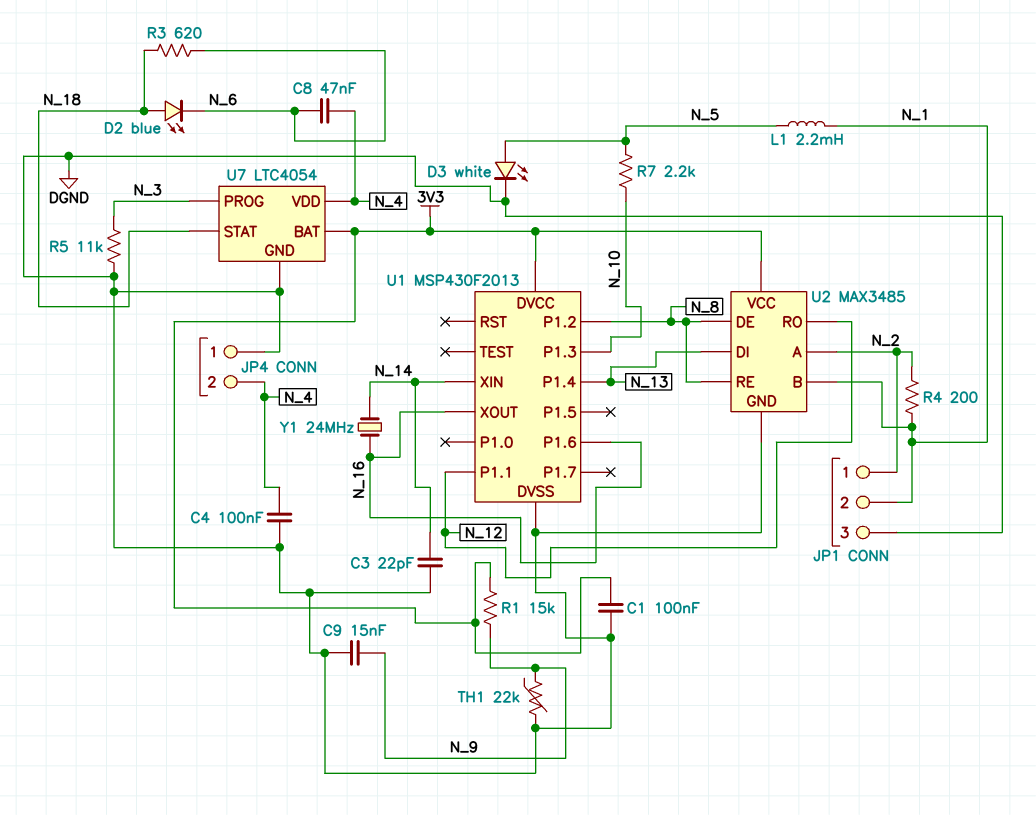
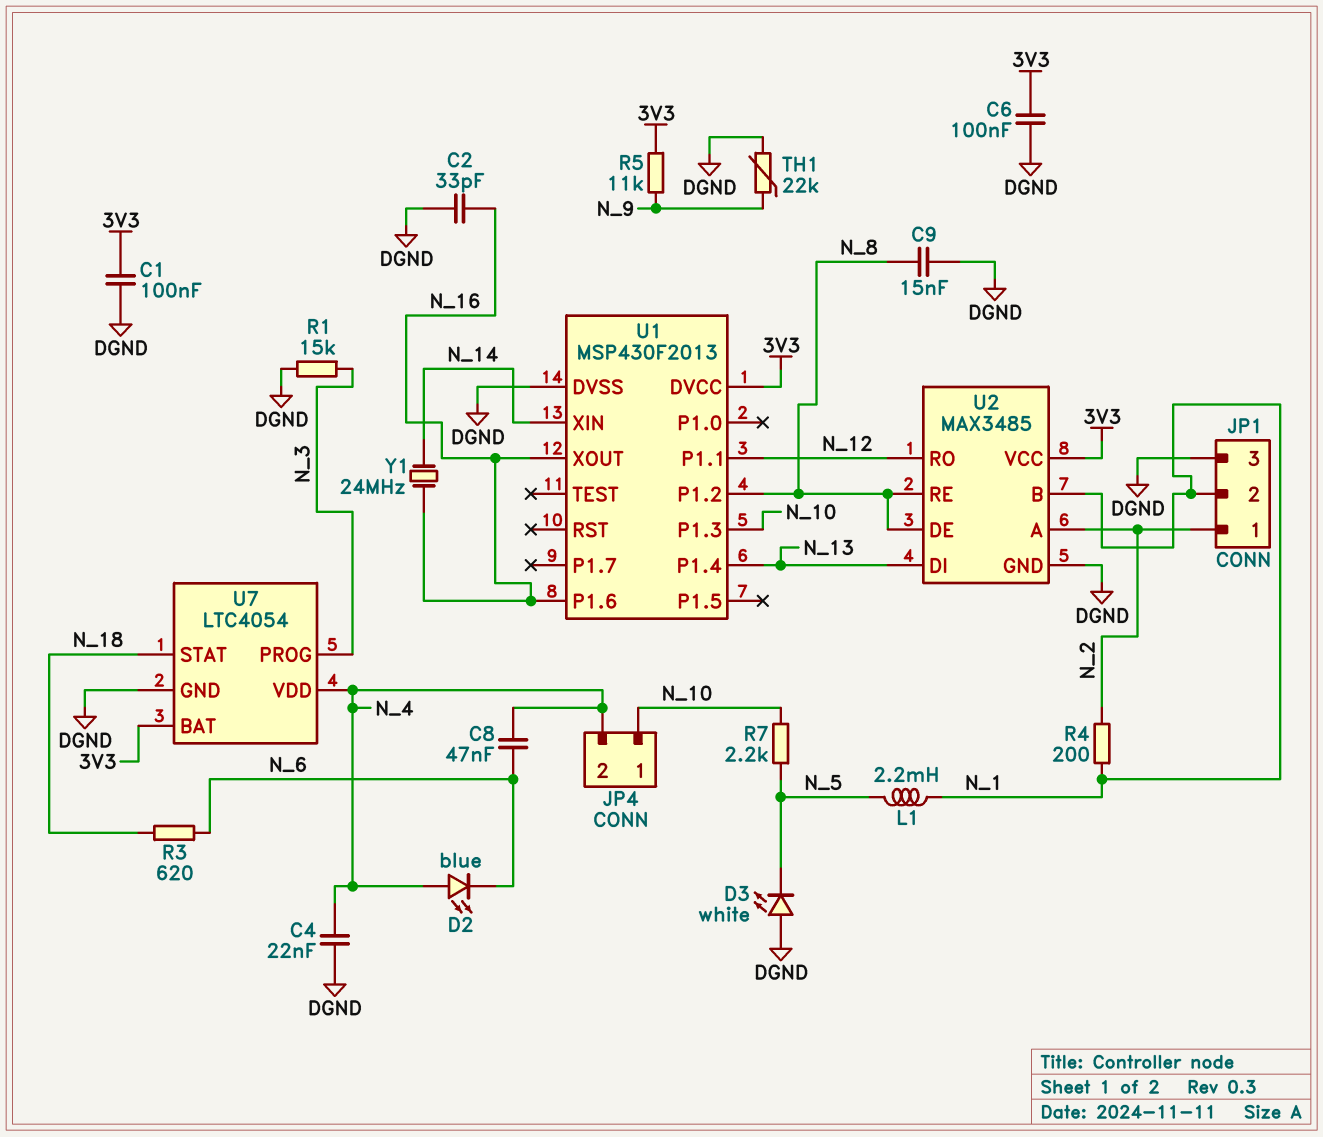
C2: none -> 33pF (DGND, N_16)
C3: 22pF (DGND, N_14) -> none
C4: 100nF (DGND, N_4) -> 22nF (DGND, N_4)
C6: none -> 100nF (3V3, DGND)
C9: 15nF (DGND, N_9) -> 15nF (DGND, N_8)
D2: LED blue (A N_18, K N_6) -> LED blue (A N_4, K N_6)
D3: LED white (A N_5, K DGND) -> LED white (A DGND, K N_5)
JP4 pin 1: DGND -> N_10
R1: 15k (3V3, N_9) -> 15k (DGND, N_3)
R5: 11k (DGND, N_3) -> 11k (3V3, N_9)

